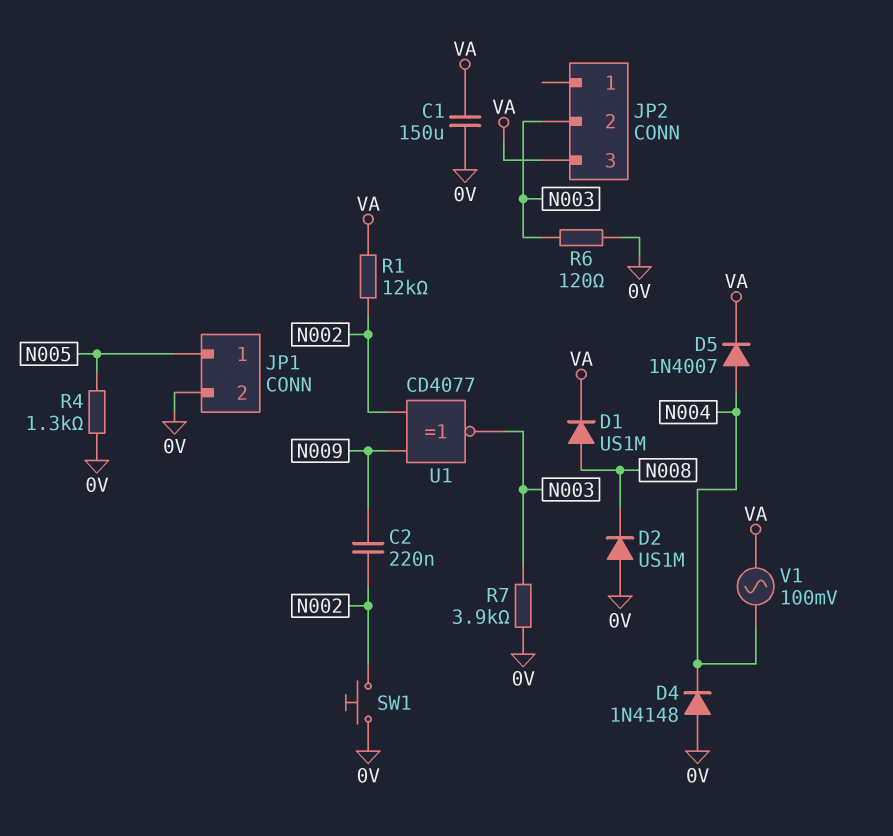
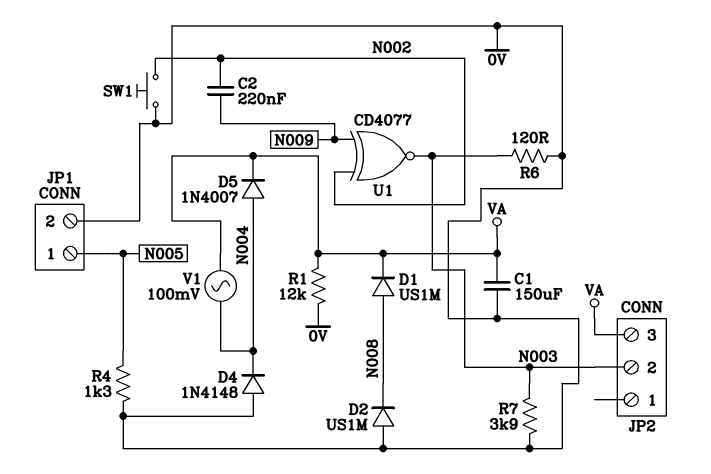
R1: 12k (N002, VA) -> 12k (0V, VA)

